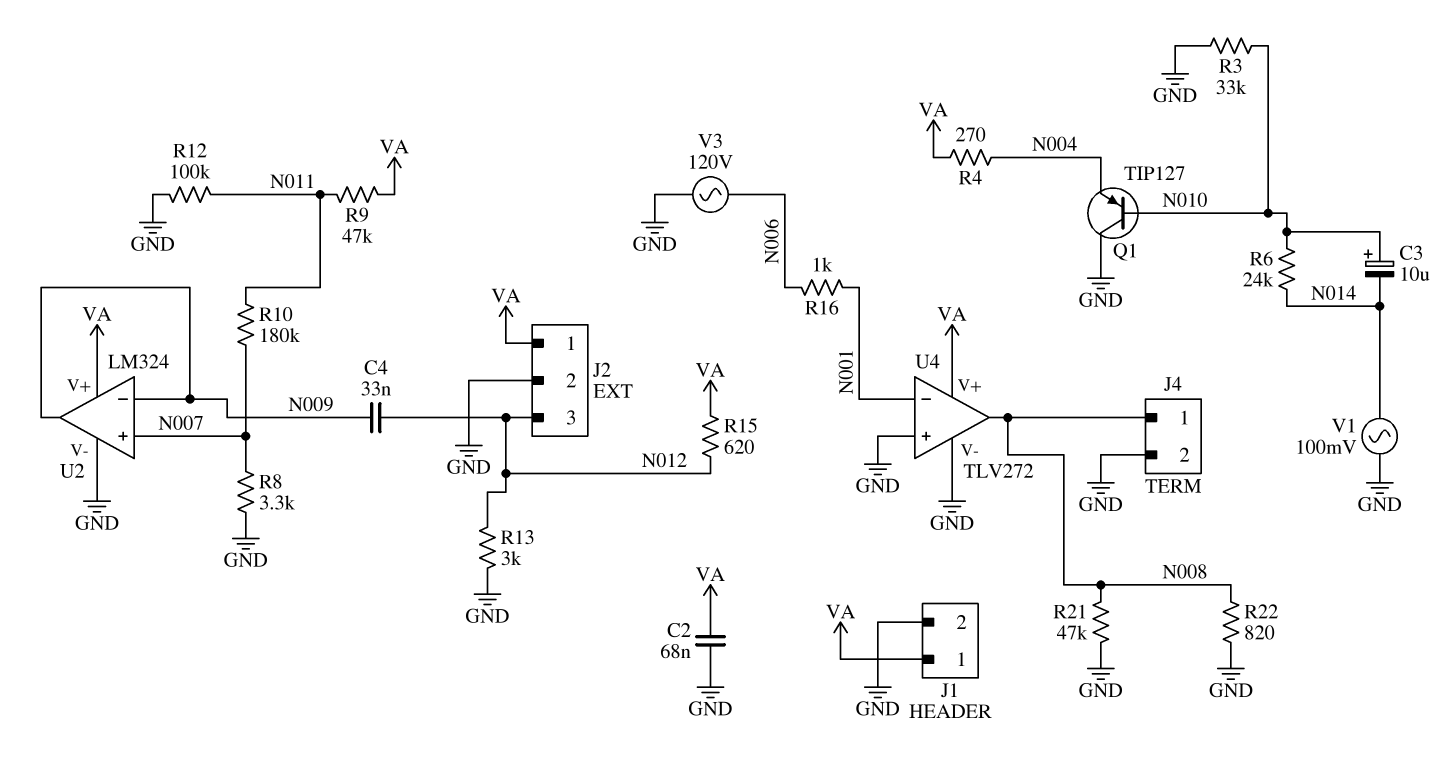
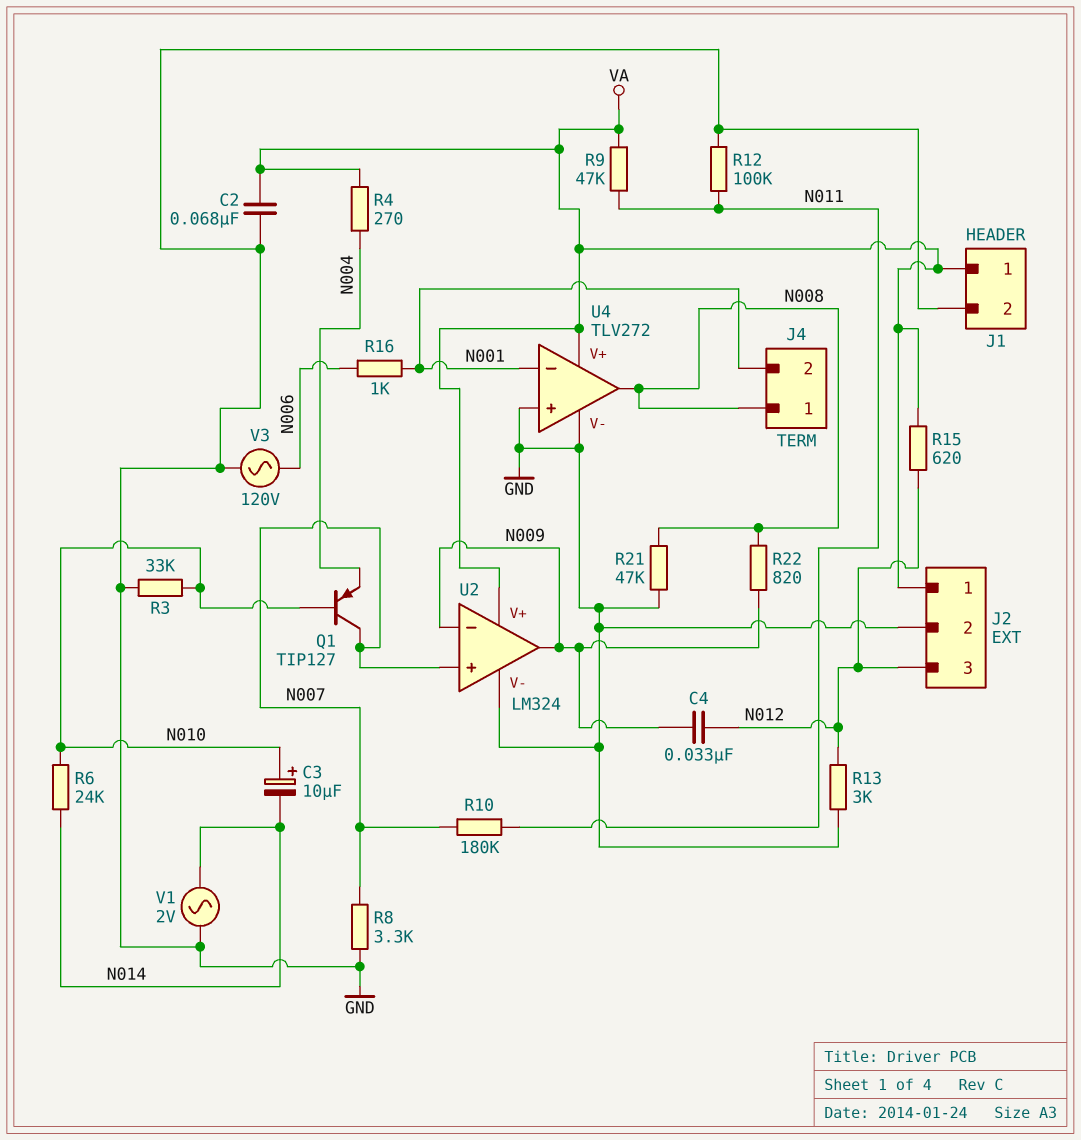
J4 pin 2: GND -> N001
Q1: PNP TIP127 (B N010, C GND, E N004) -> PNP TIP127 (B N010, C N007, E N004)
R22: 820 (GND, N008) -> 820 (N008, N009)
V1: AC 100mV (GND, N014) -> AC 2V (GND, N014)

